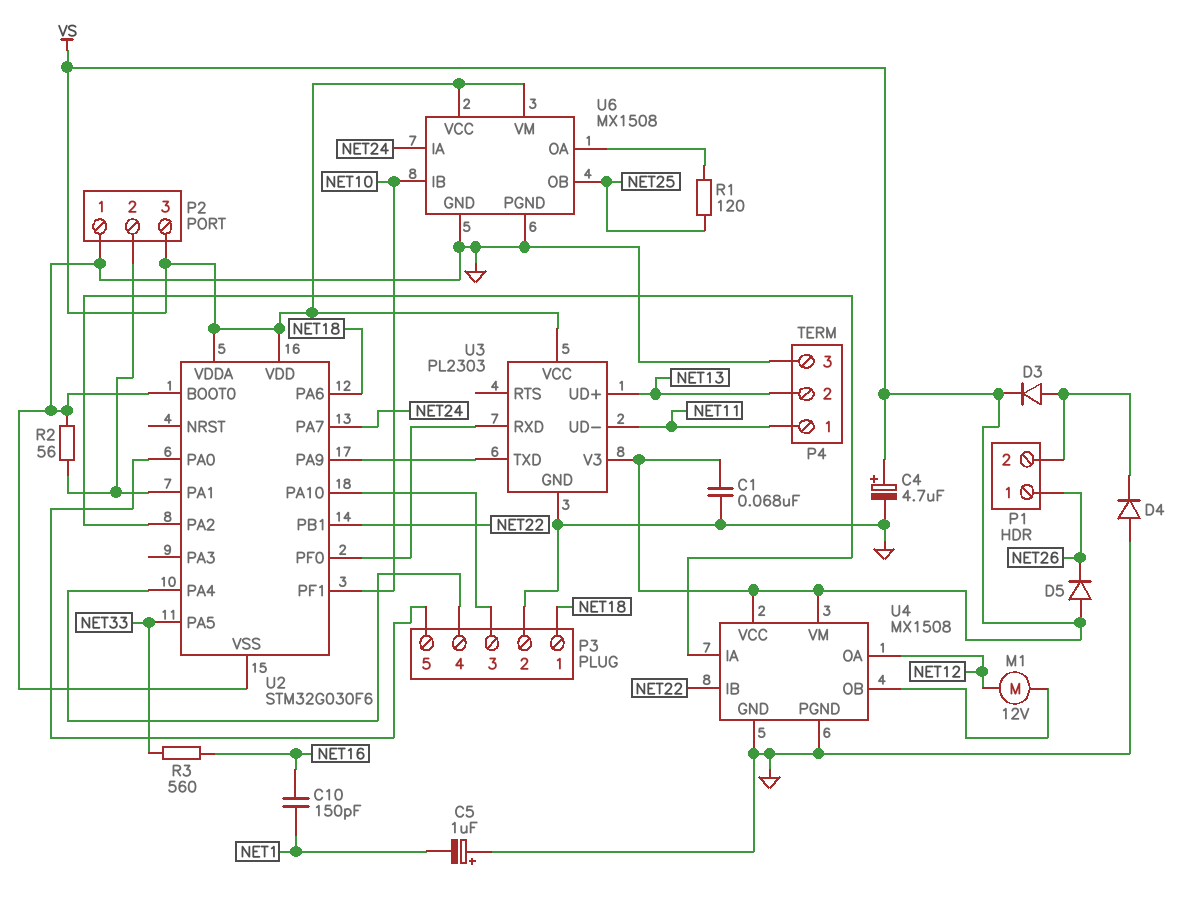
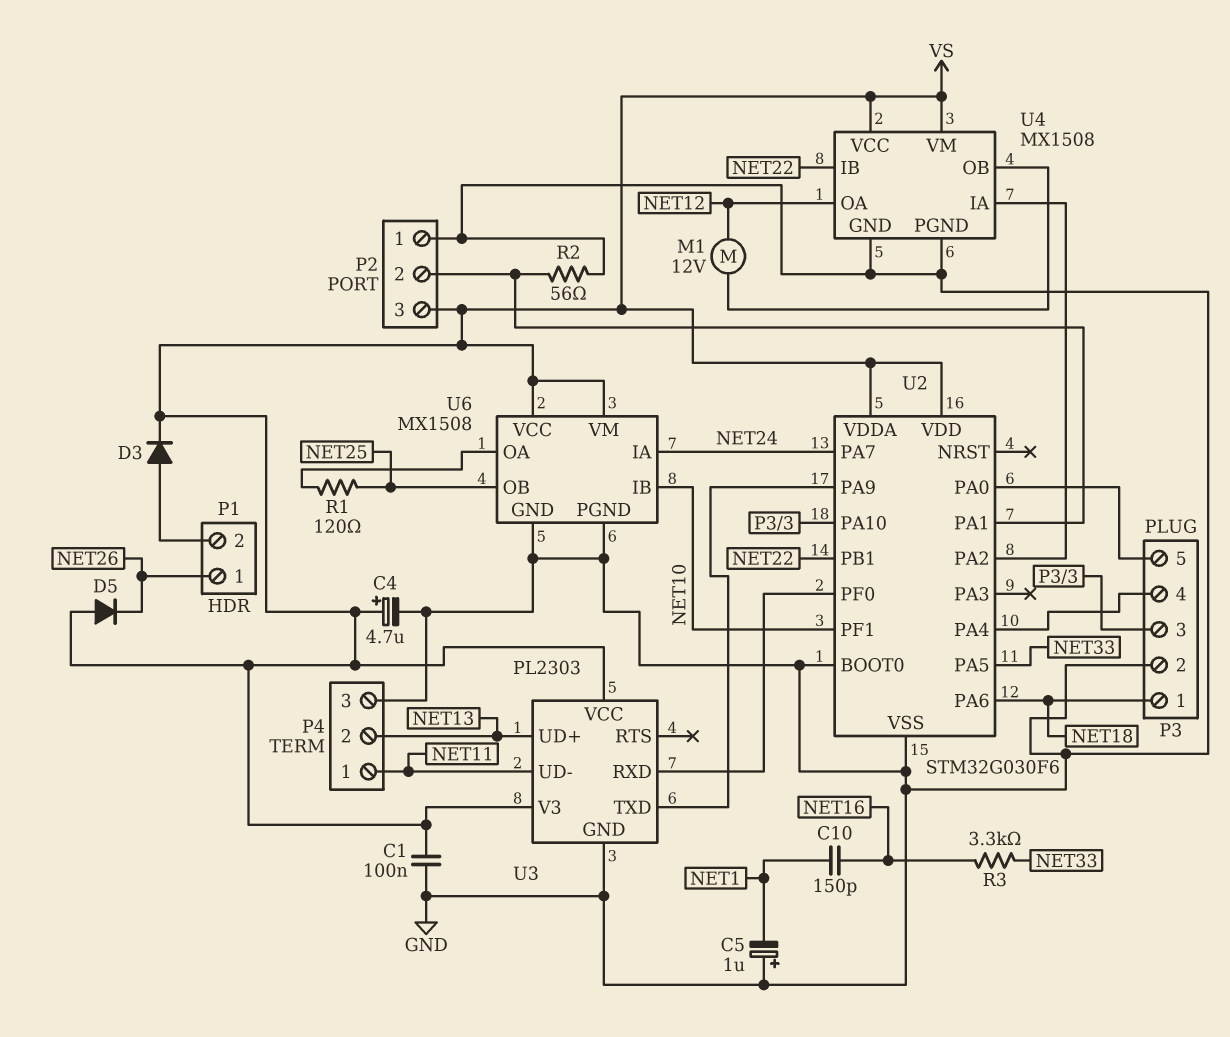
C1: 68nF (GND, VS) -> 100nF (GND, VS)
D4: diode (A GND, K P1/2) -> none
R3: 560 (NET16, NET33) -> 3.3k (NET16, NET33)

